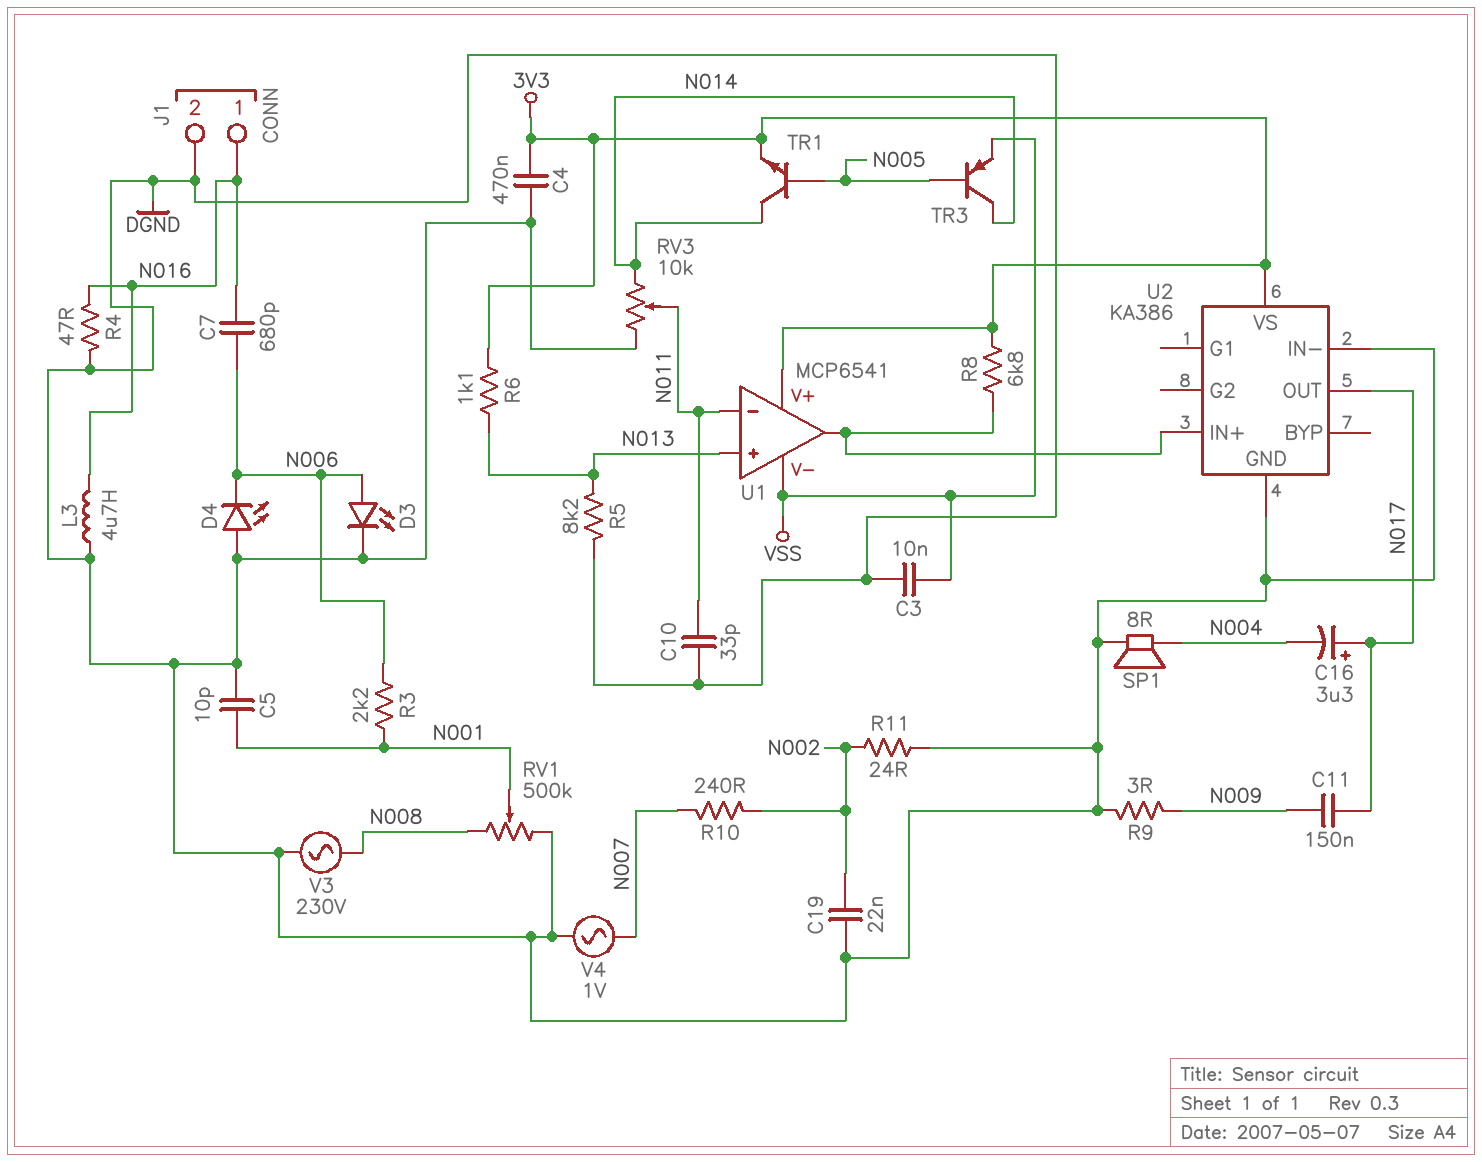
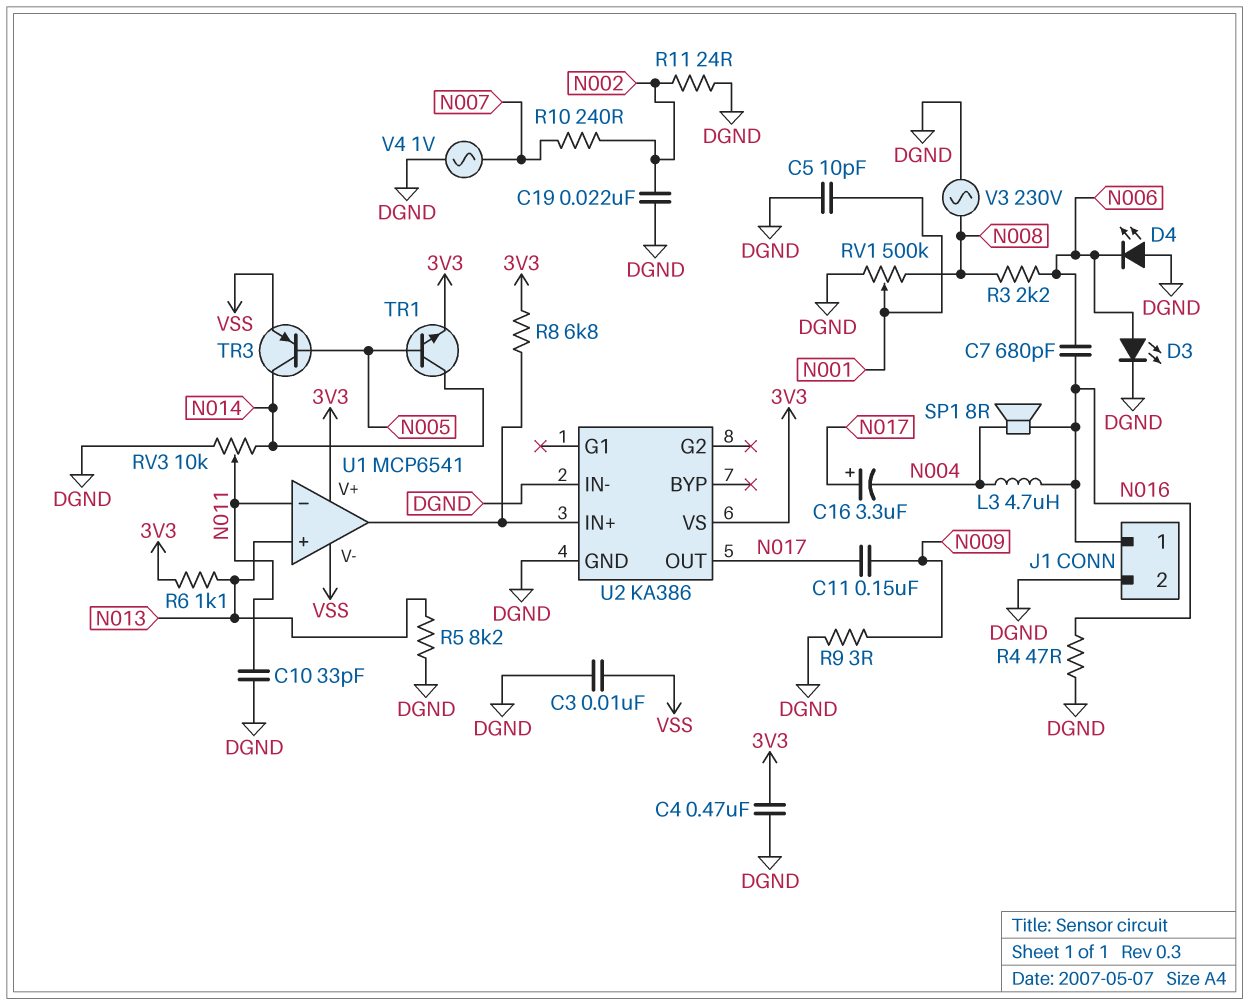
L3: 4.7uH (DGND, N016) -> 4.7uH (N004, N016)
R3: 2.2k (N001, N006) -> 2.2k (N006, N008)
SP1: speaker 8R (DGND, N004) -> speaker 8R (N004, N016)

